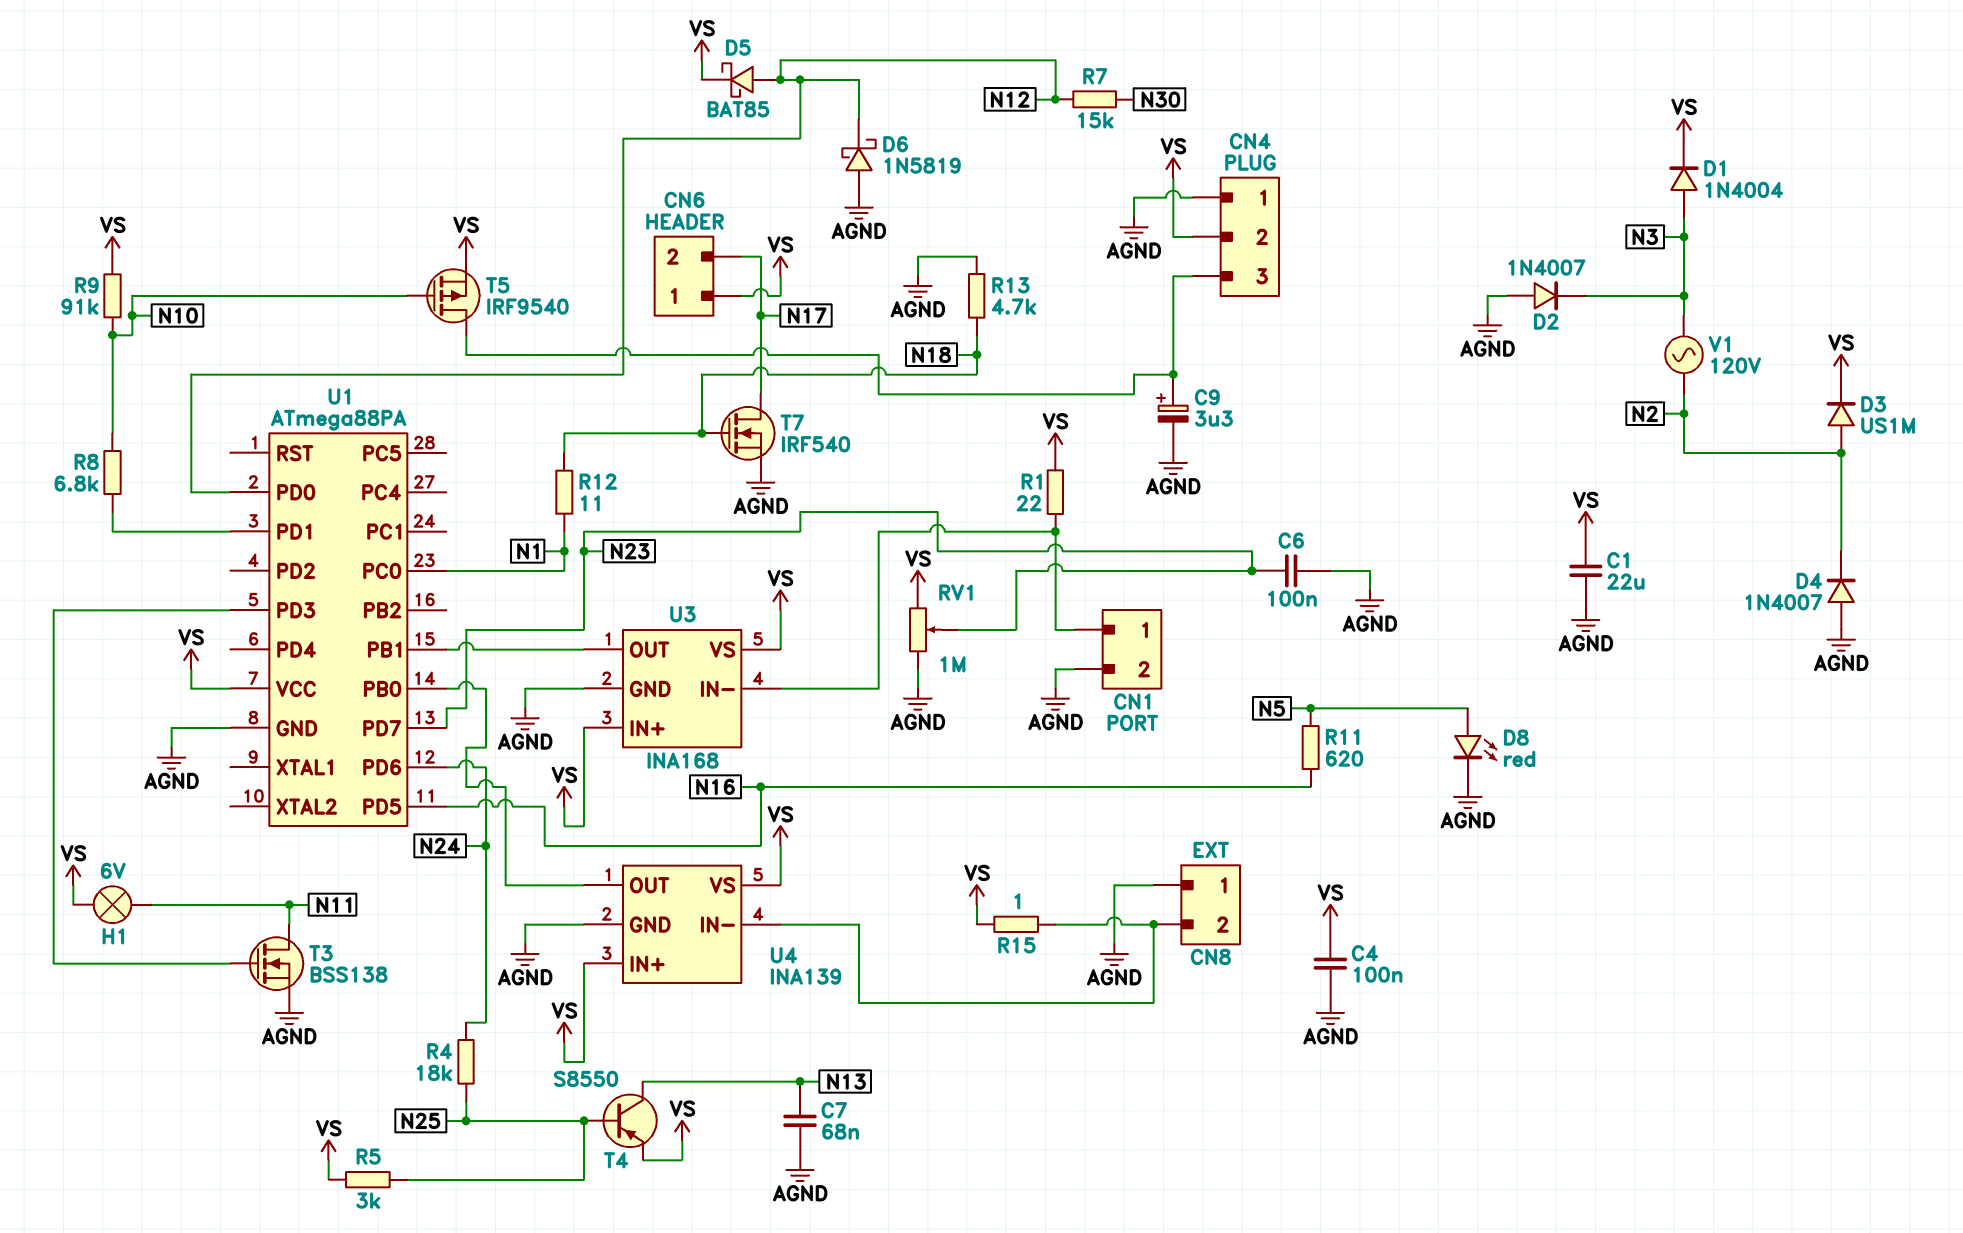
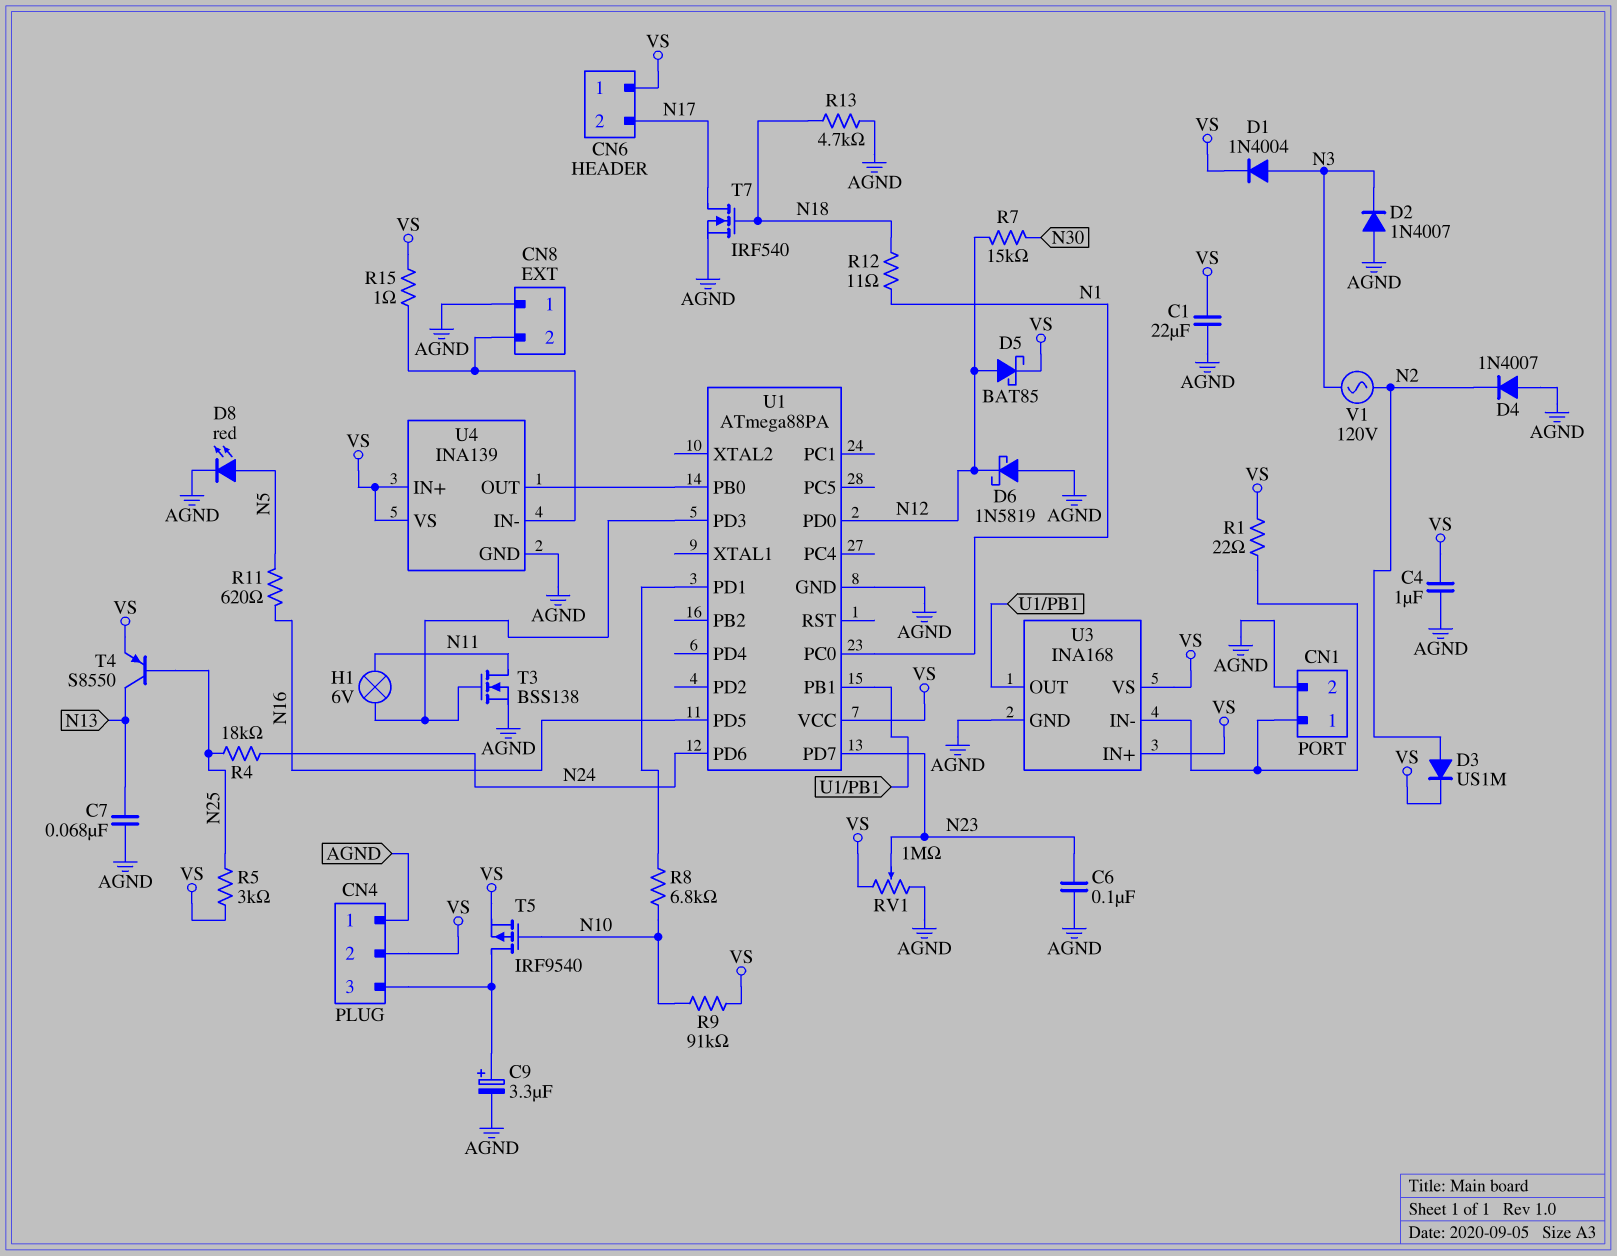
C4: 100nF (AGND, VS) -> 1uF (AGND, VS)
H1: lamp 6V (N11, VS) -> lamp 6V (N11, U1/PD3)

